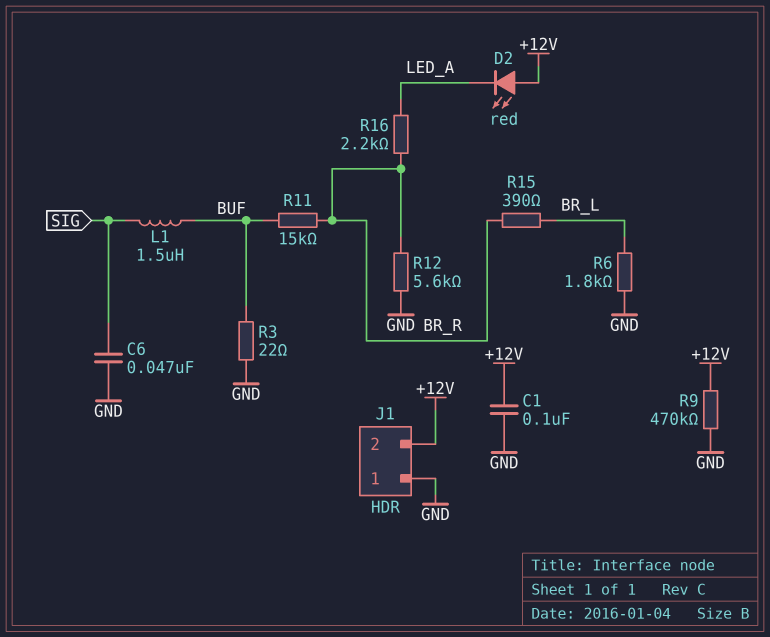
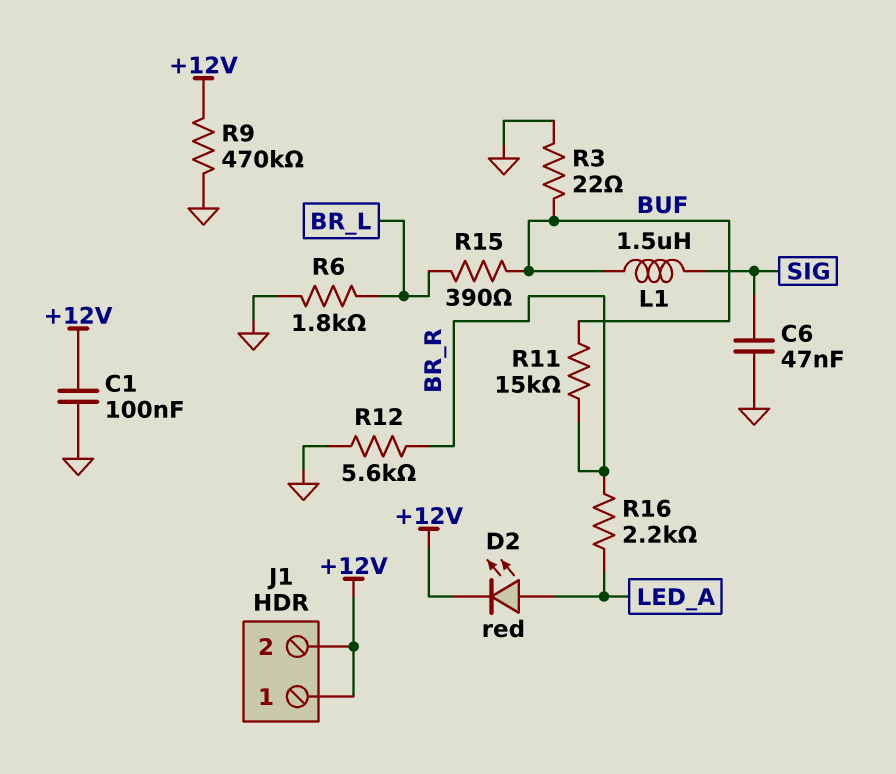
D2: LED red (A +12V, K LED_A) -> LED red (A LED_A, K +12V)
J1 pin 1: GND -> +12V
R15: 390 (BR_L, BR_R) -> 390 (BR_L, BUF)

